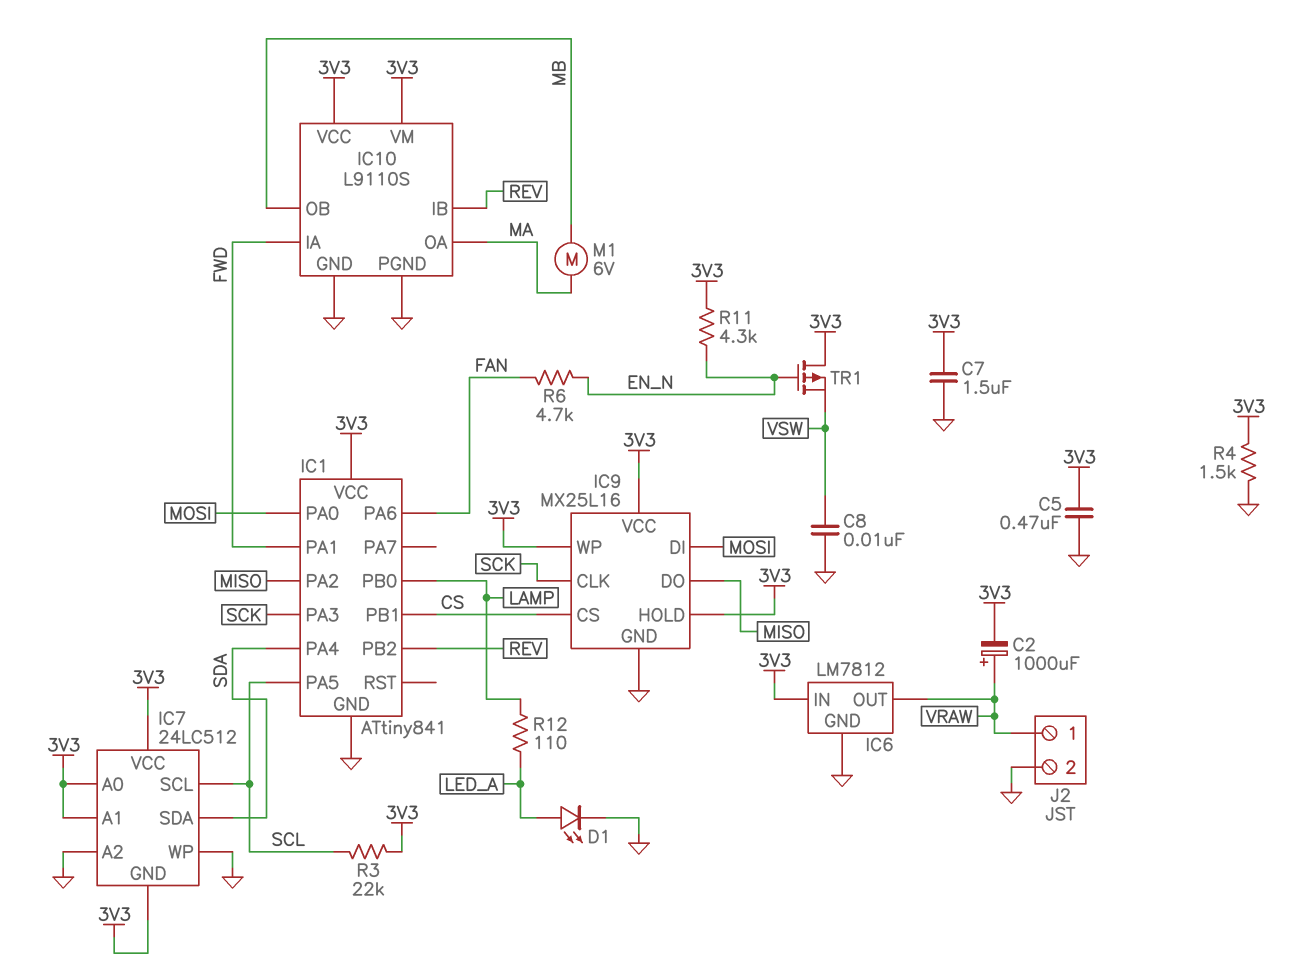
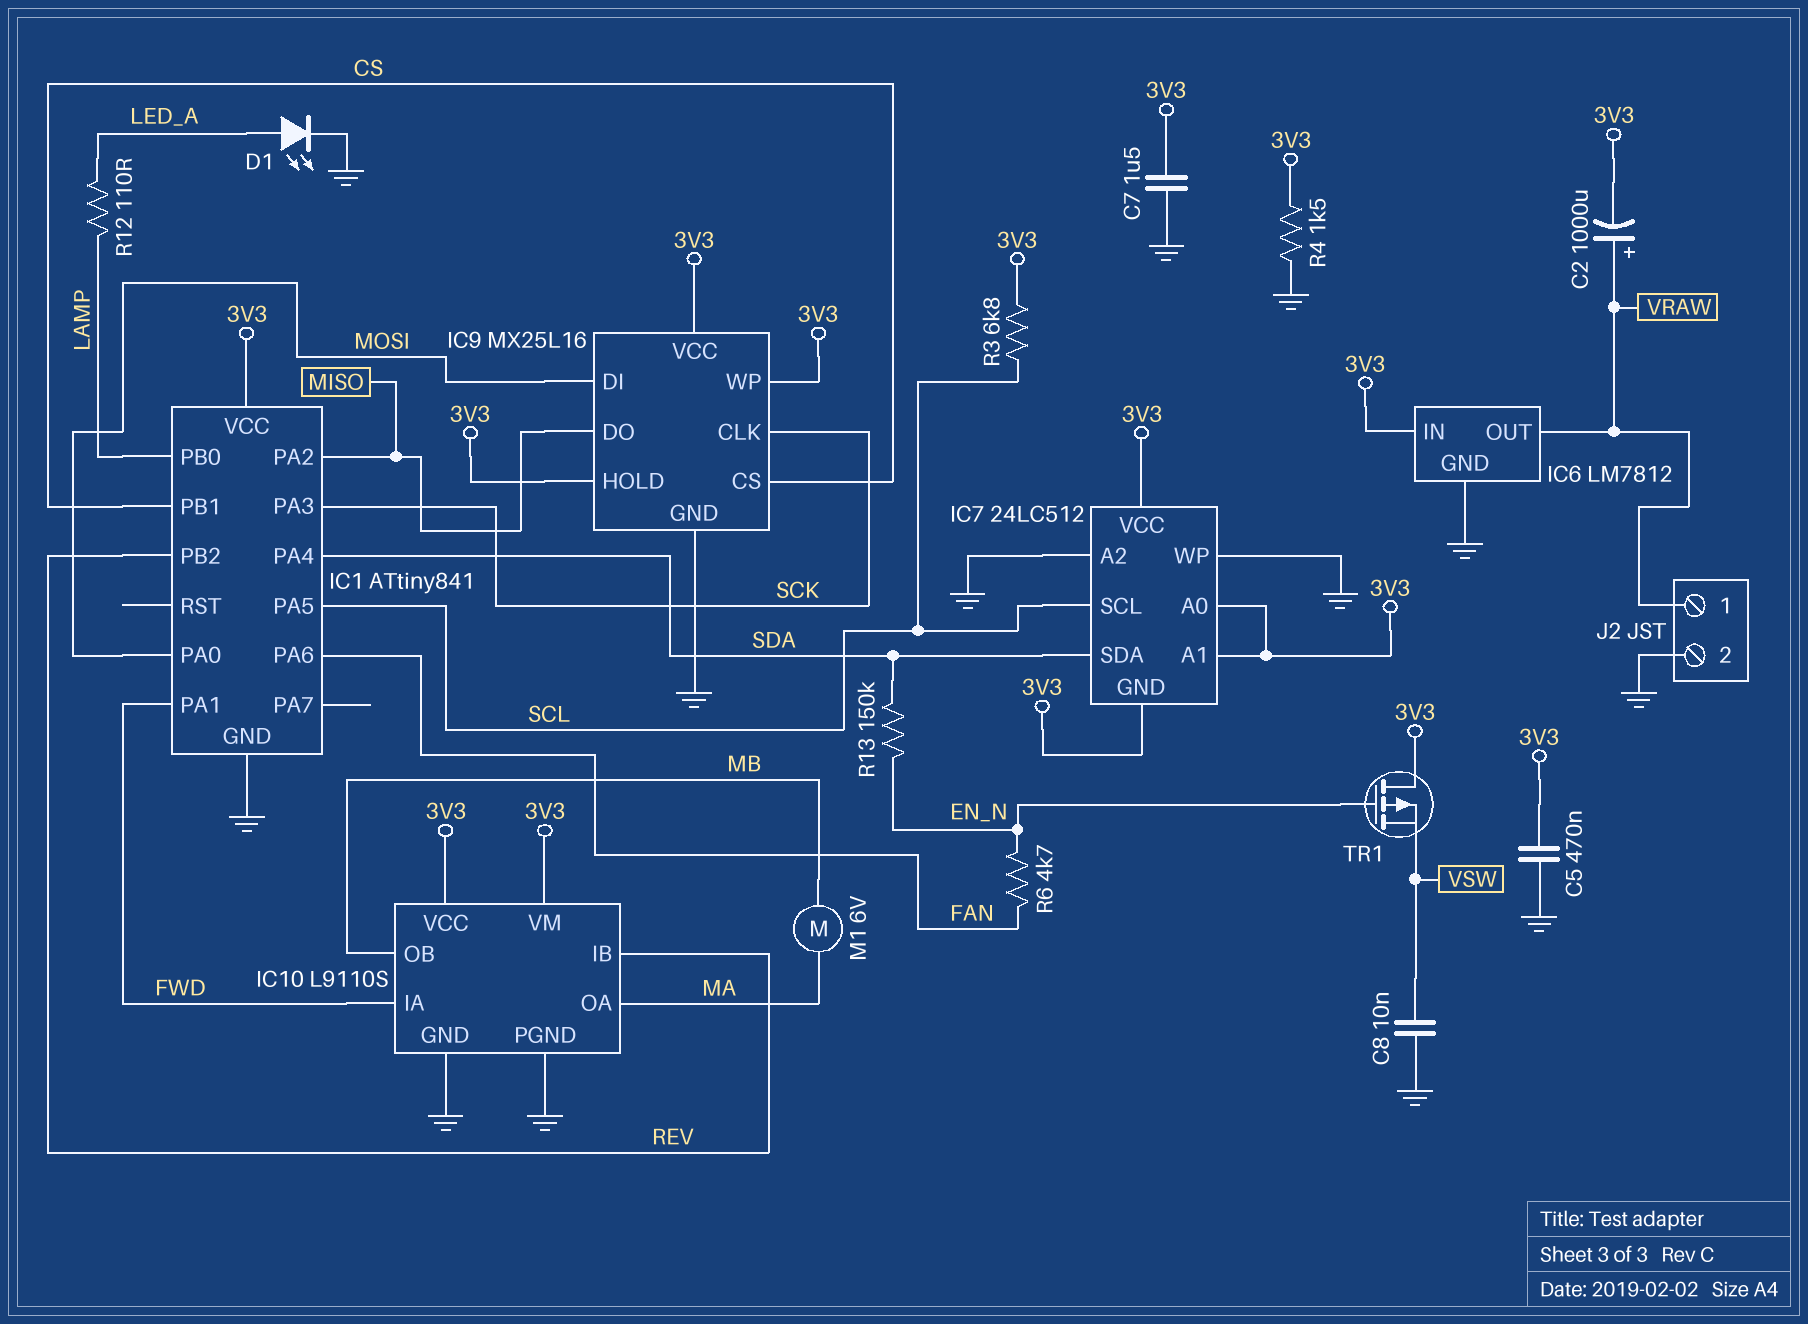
R3: 22k (3V3, SCL) -> 6.8k (3V3, SCL)
R11: 4.3k (3V3, EN_N) -> none
R13: none -> 150k (EN_N, SDA)

